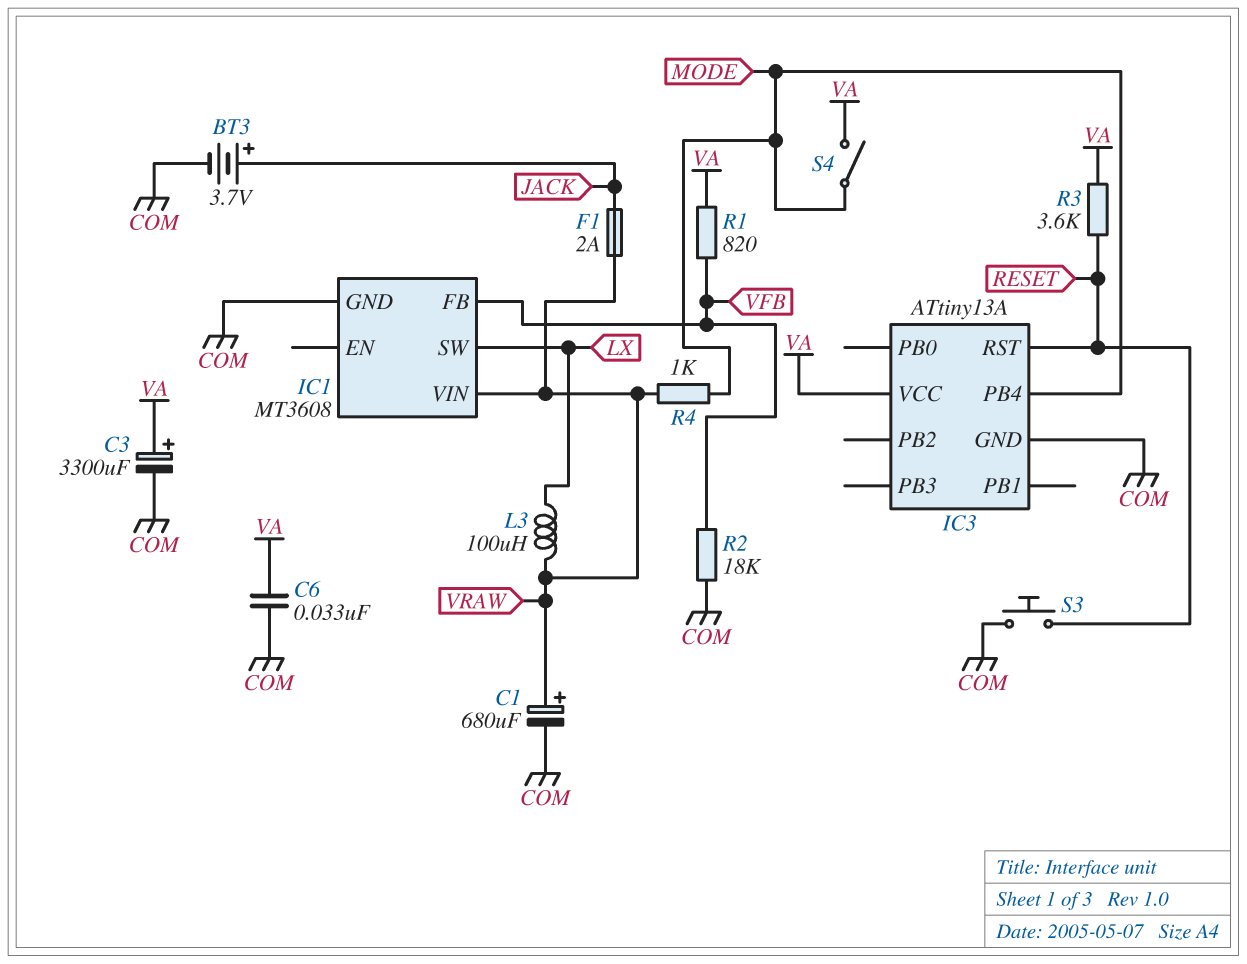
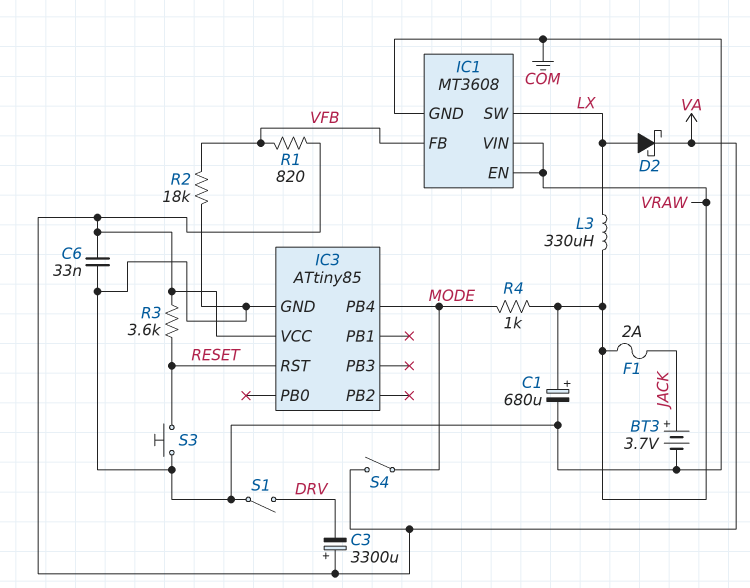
C3: 3300uF (plus VA, minus COM) -> 3300uF (plus VA, minus DRV)
D2: none -> schottky (A LX, K VA)
IC1 pin EN: none -> VRAW
IC3: ATtiny13A -> ATtiny85
L3: 100uH (LX, VRAW) -> 330uH (LX, VRAW)
S1: none -> switch (COM, DRV)

